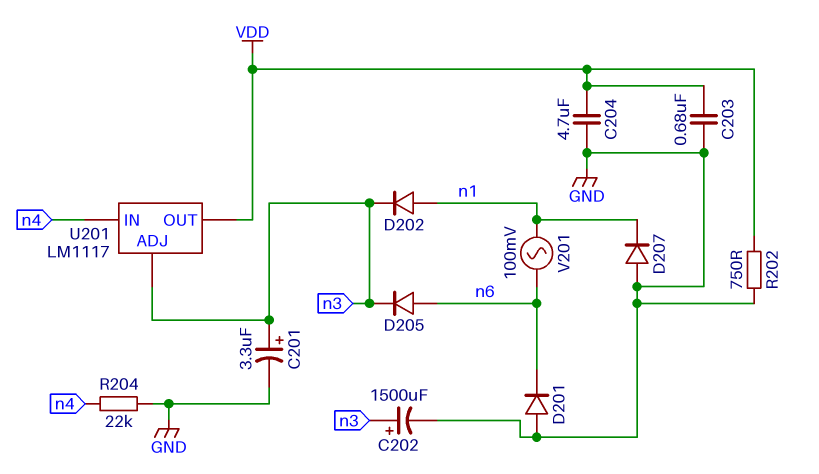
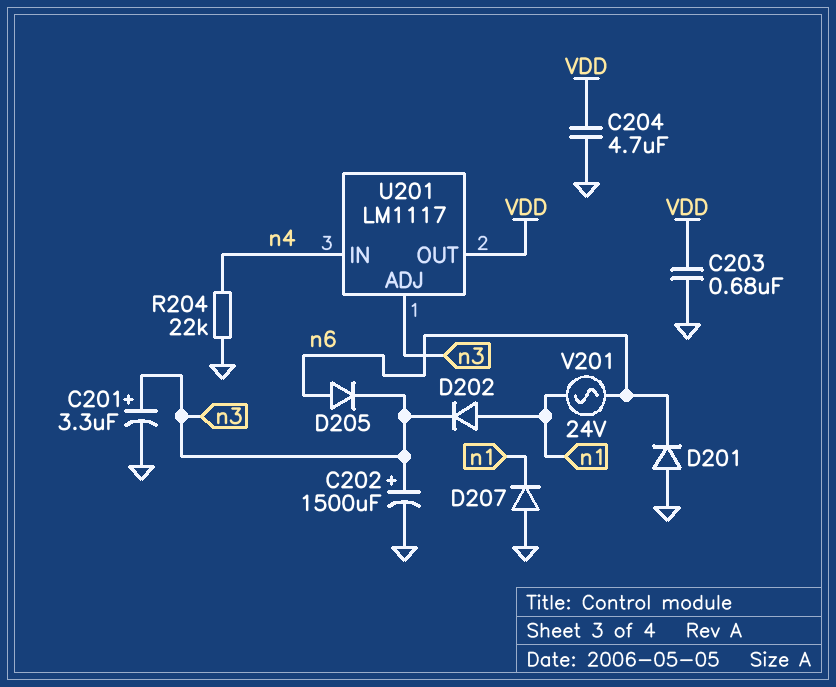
R202: 750 (GND, VDD) -> none
V201: AC 100mV (n1, n6) -> AC 24V (n1, n6)

